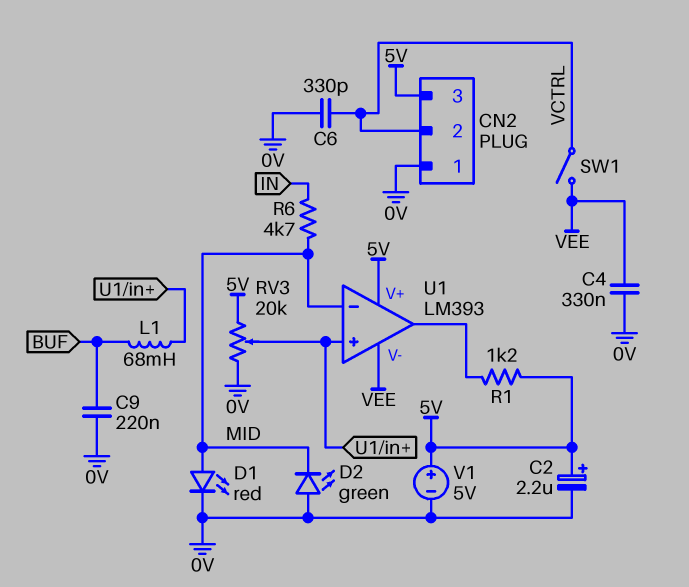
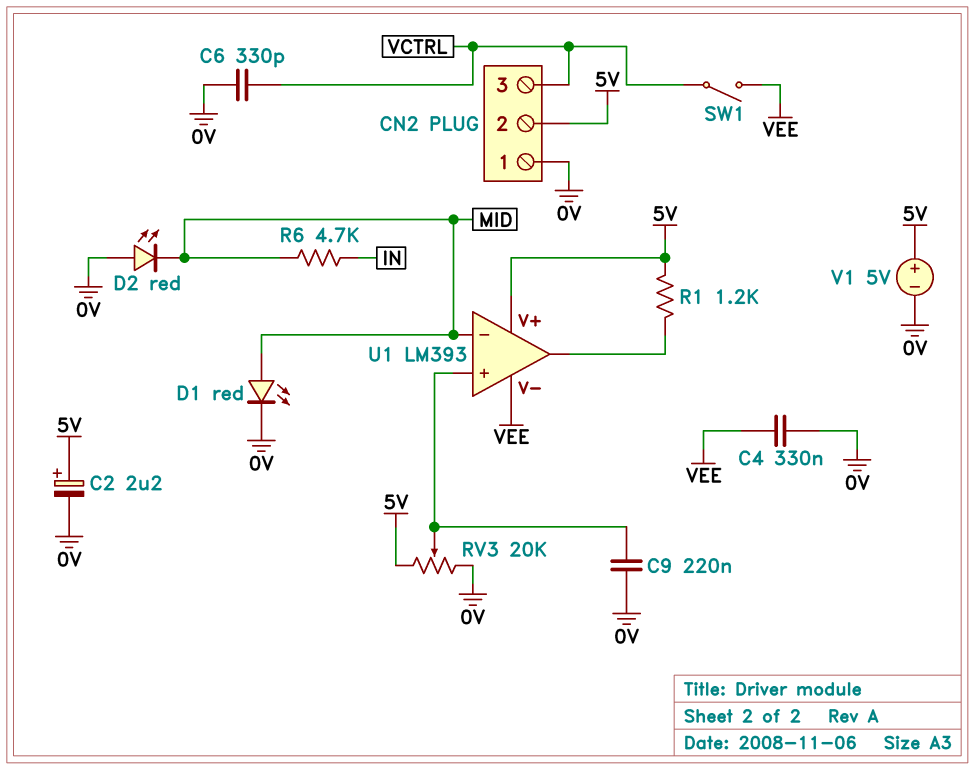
C9: 220nF (0V, BUF) -> 220nF (0V, U1/in+)
CN2 pin 2: VCTRL -> 5V
CN2 pin 3: 5V -> VCTRL
D2: LED green (A 0V, K MID) -> LED red (A 0V, K MID)
L1: 68mH (BUF, U1/in+) -> none

